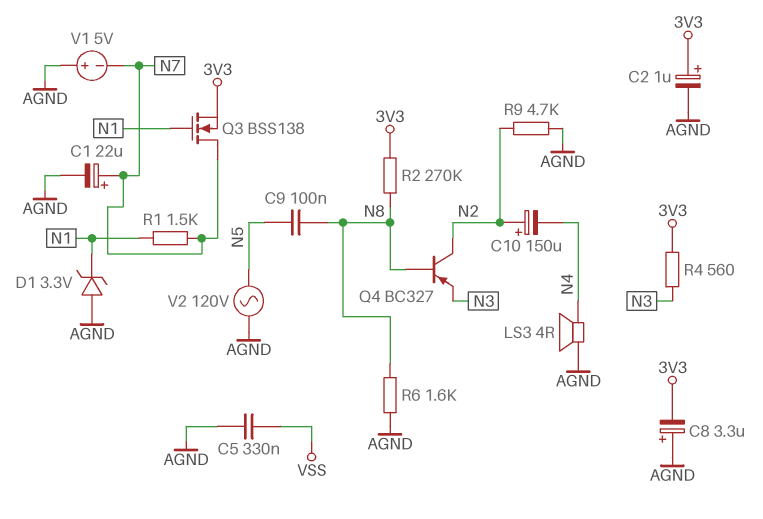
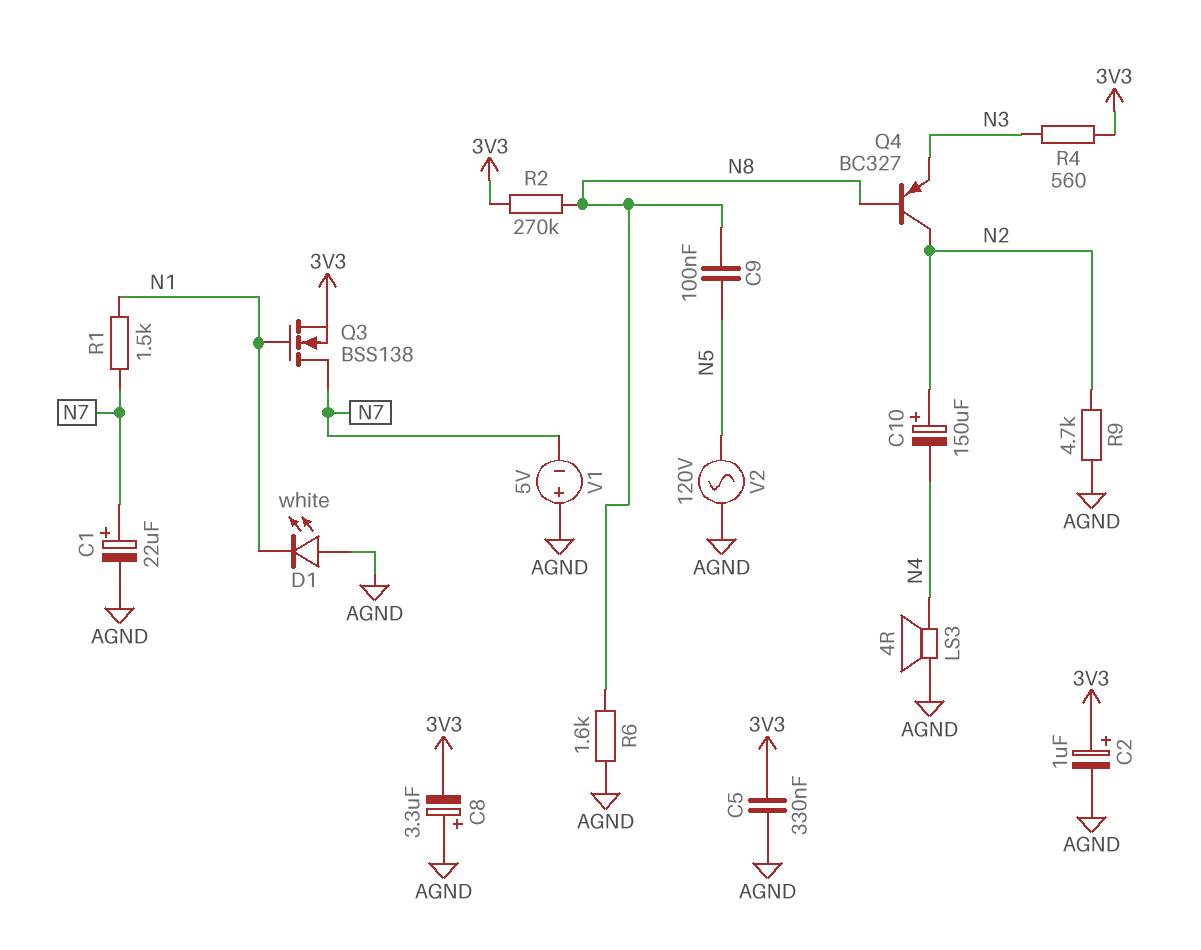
C5: 330nF (AGND, VSS) -> 330nF (3V3, AGND)
D1: zener 3.3V (A AGND, K N1) -> LED white (A AGND, K N1)

